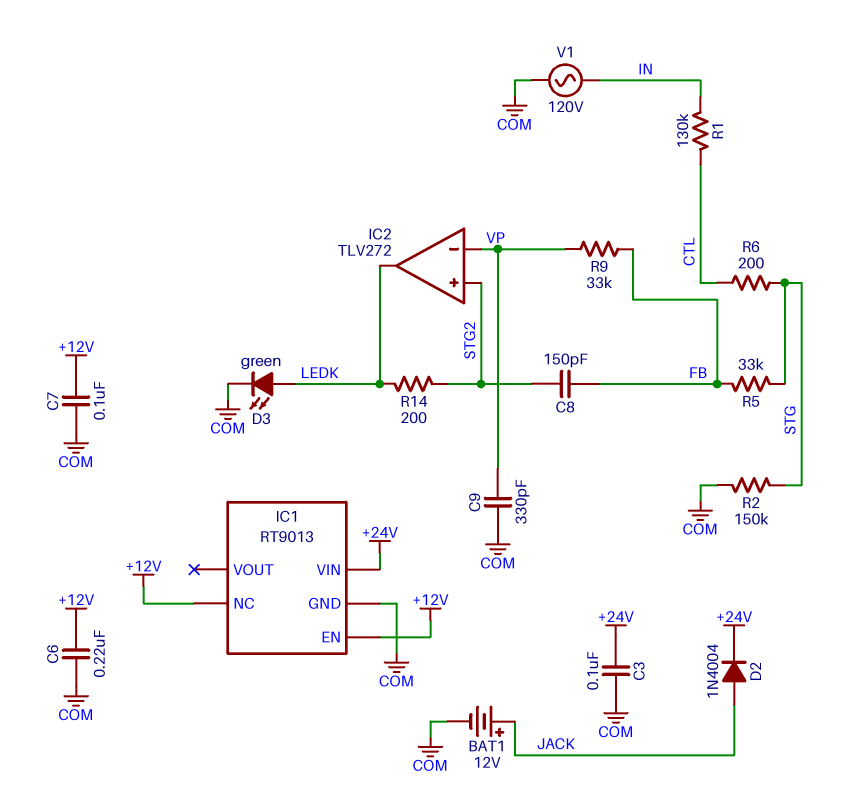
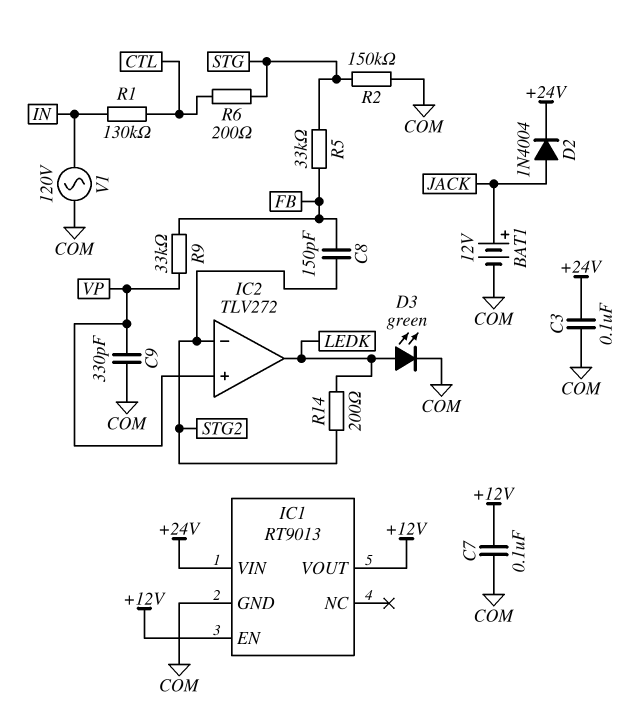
C6: 220nF (+12V, COM) -> none
IC1 pin NC: +12V -> none
IC1 pin VOUT: none -> +12V
IC2 pin in+: STG2 -> VP
IC2 pin in-: VP -> STG2

